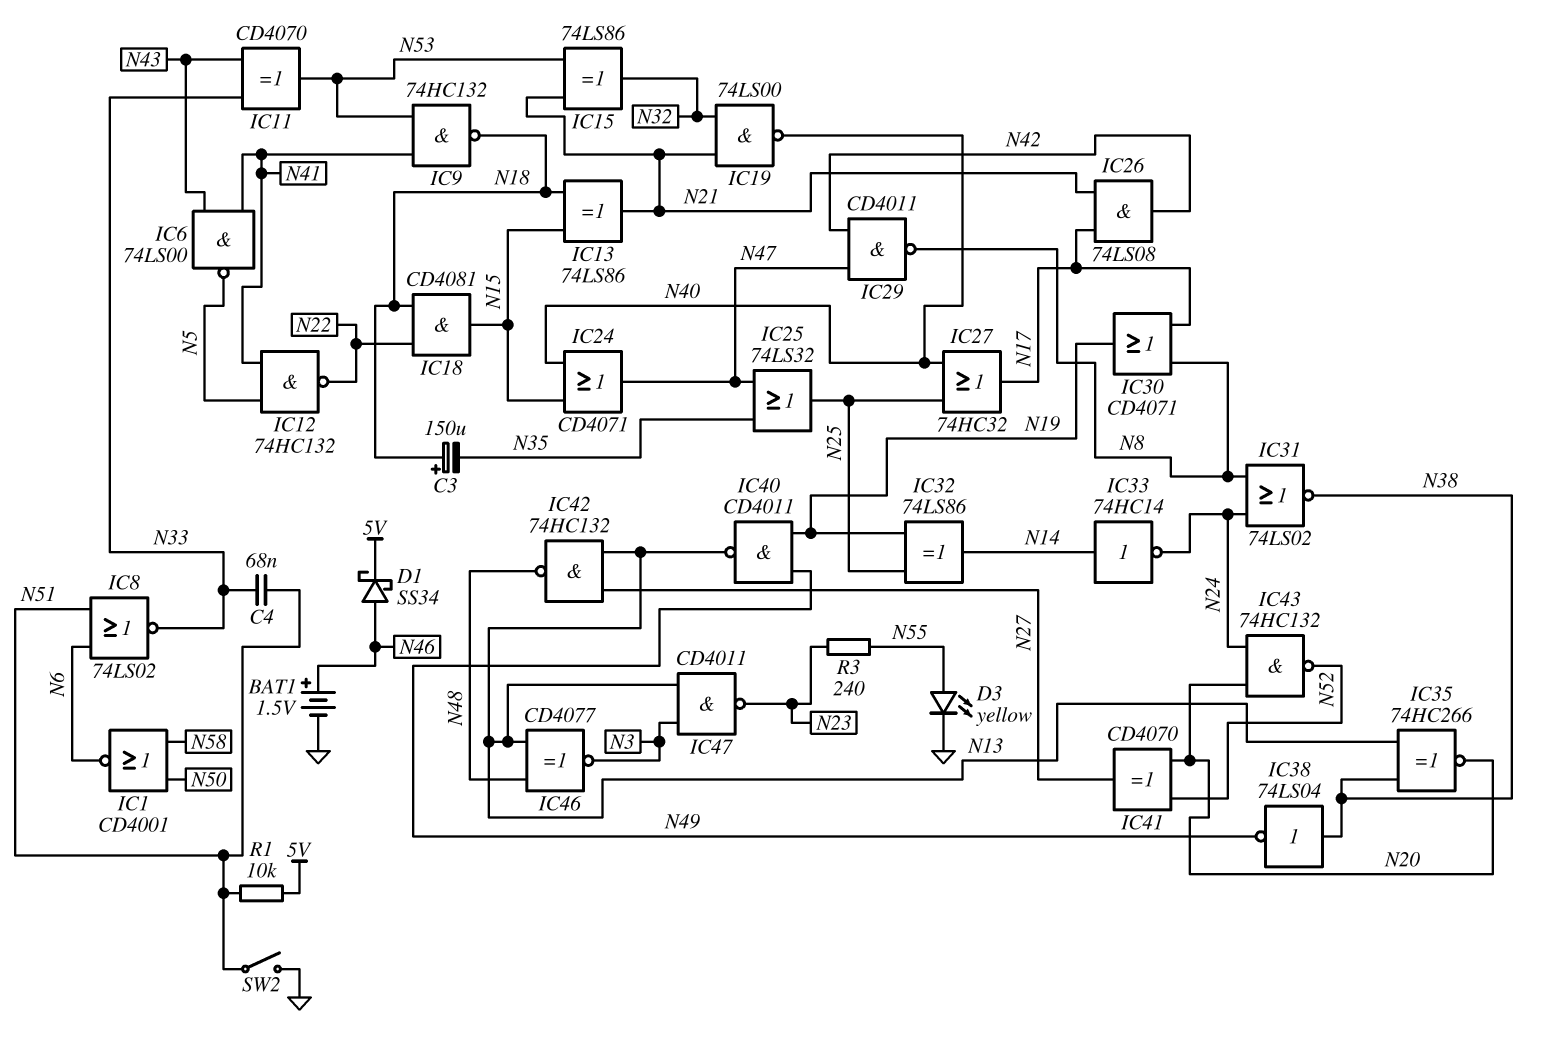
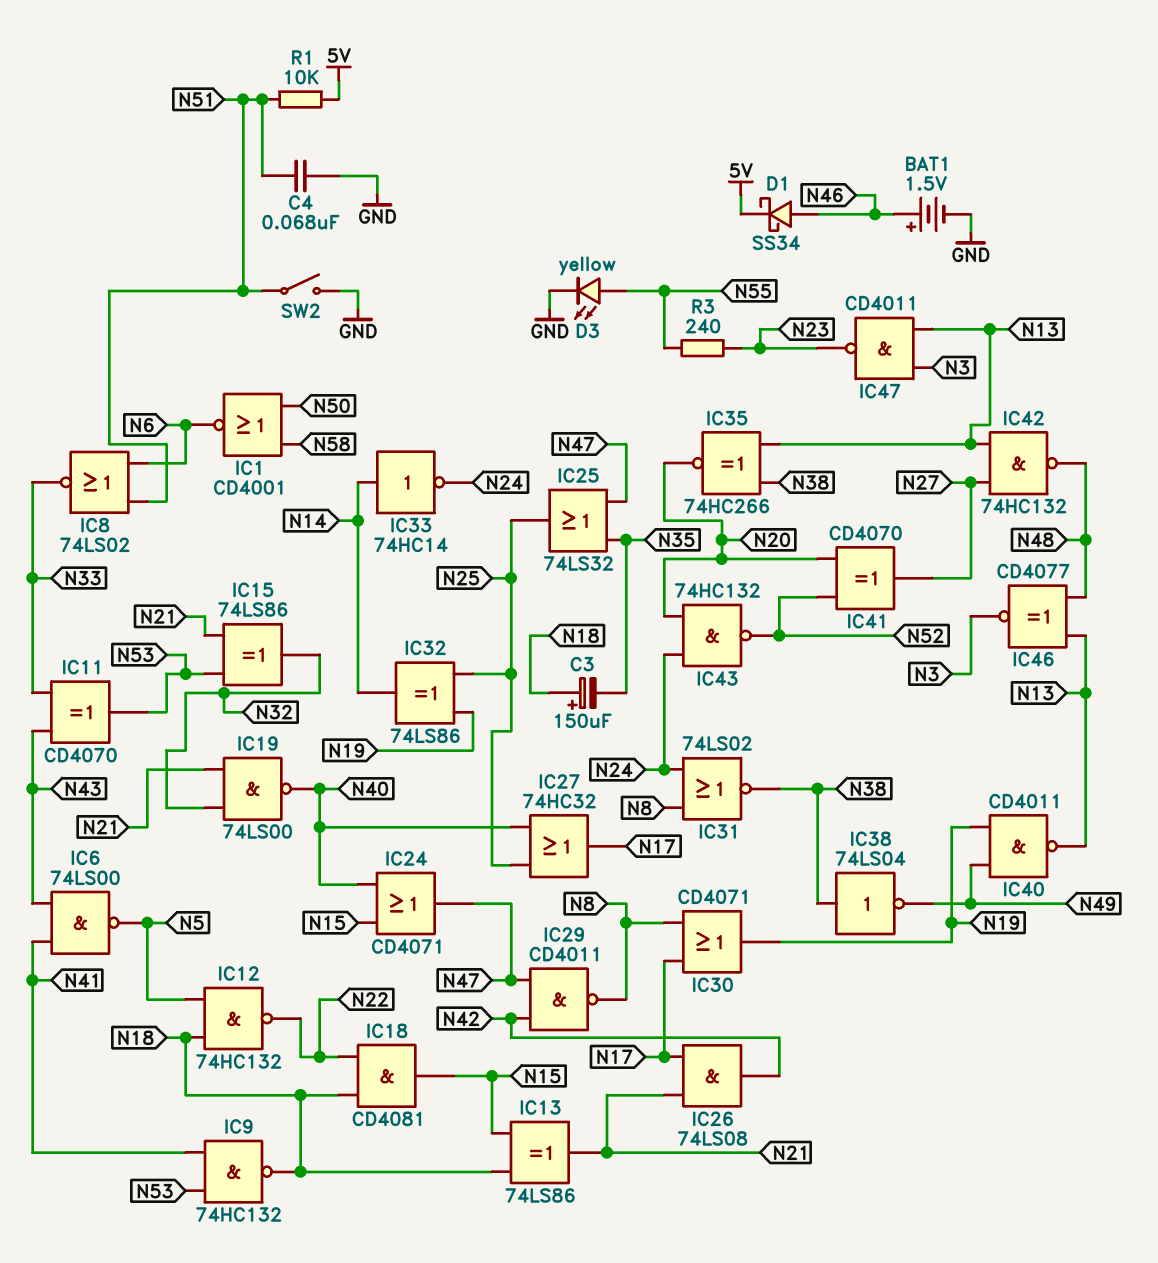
C4: 68nF (N33, N51) -> 68nF (GND, N51)
IC12: NAND 74HC132 (in N5, in N41, out N22) -> NAND 74HC132 (in N5, in N18, out N22)

